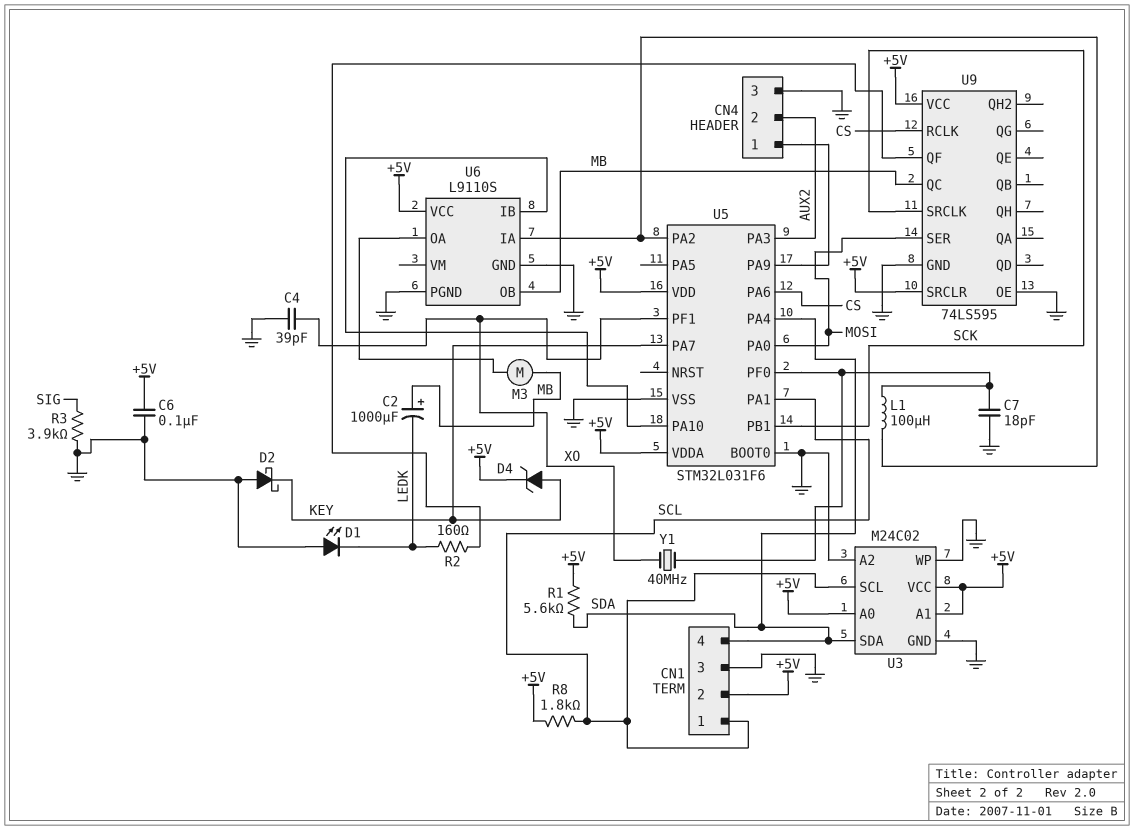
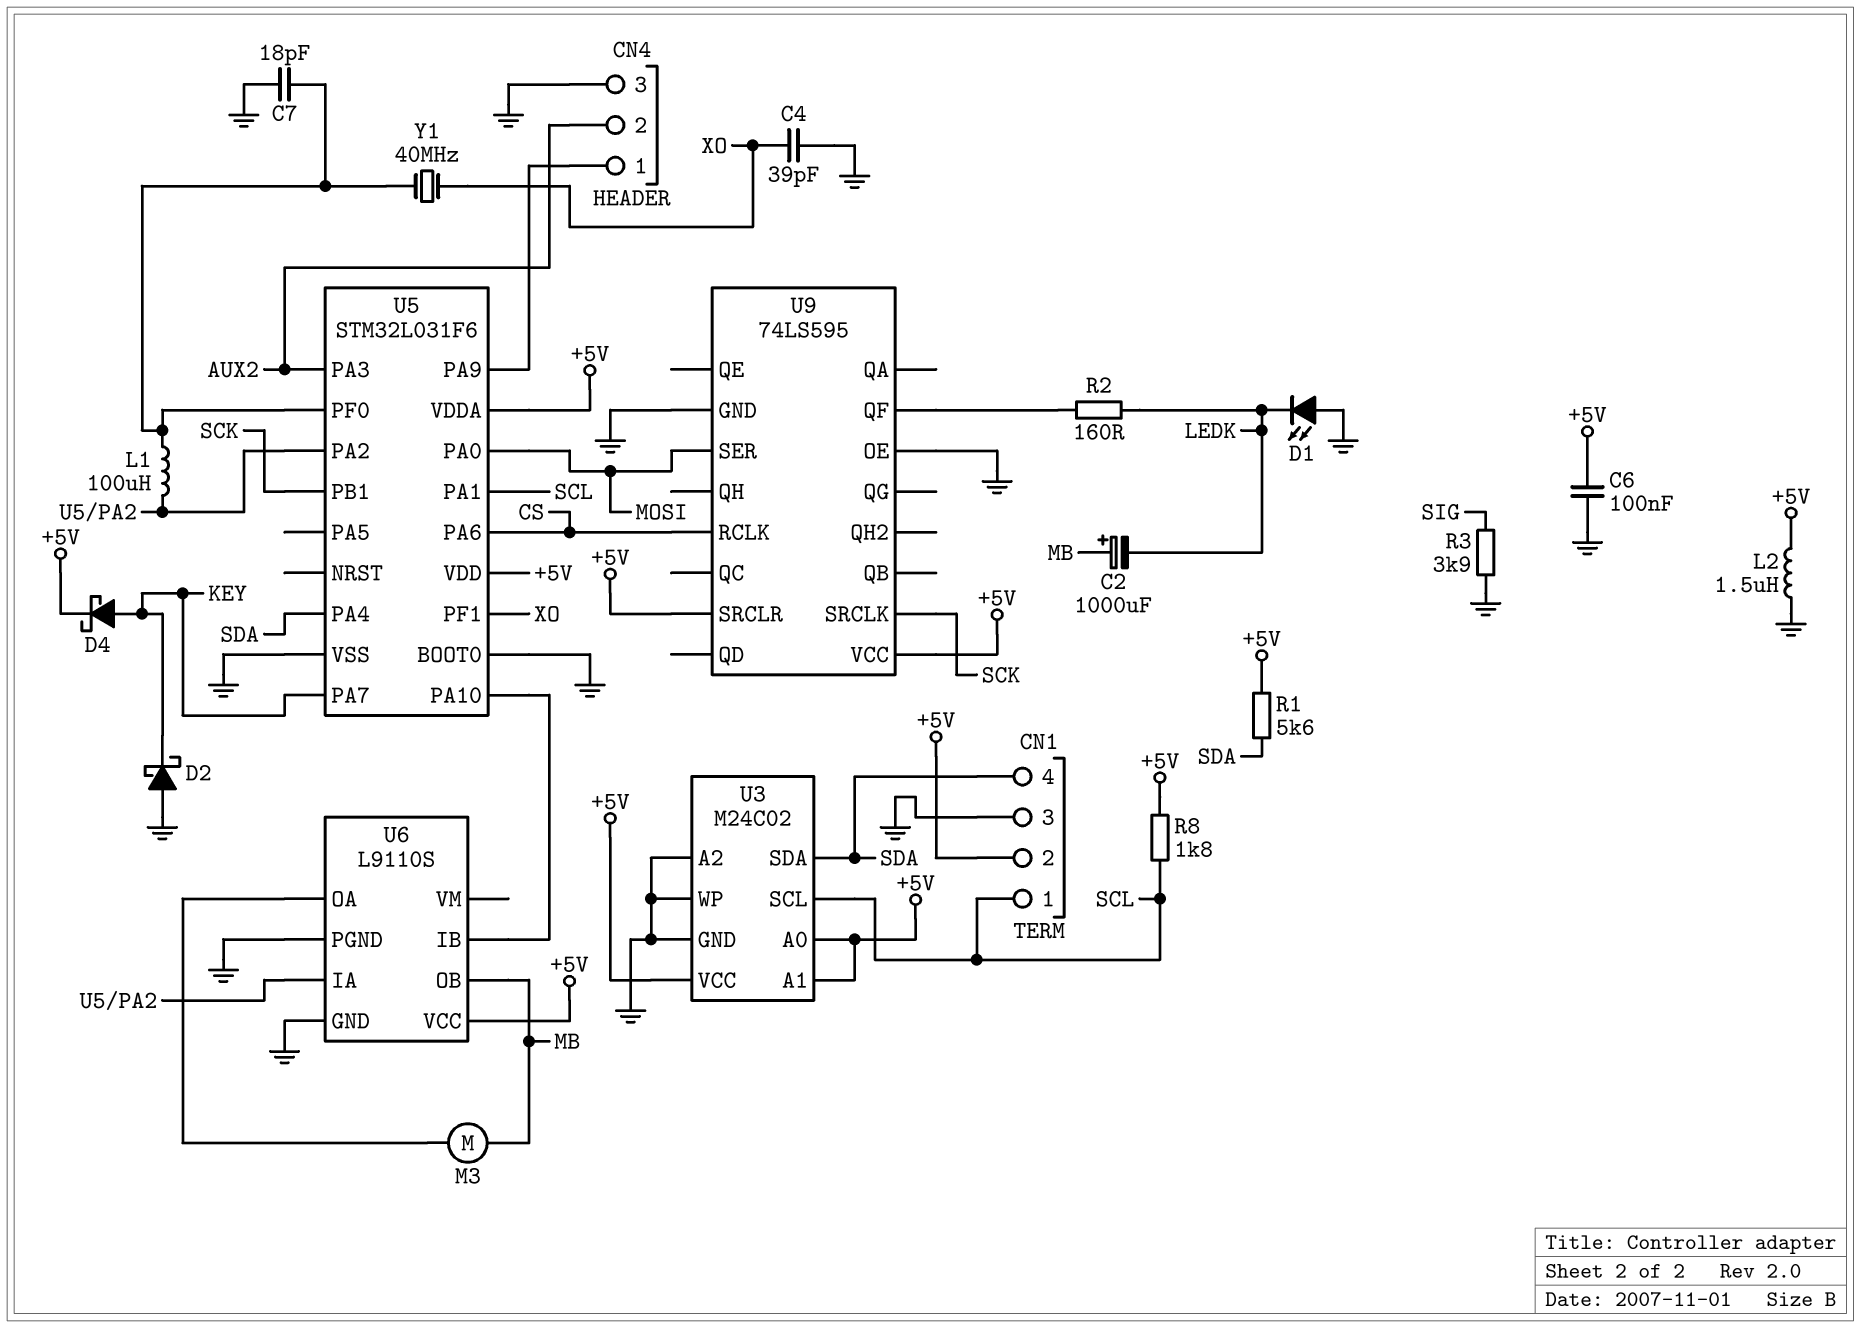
D4: zener (A KEY, K +5V) -> schottky (A KEY, K +5V)
L2: none -> 1.5uH (+5V, GND)
U9 pin QC: MB -> none

